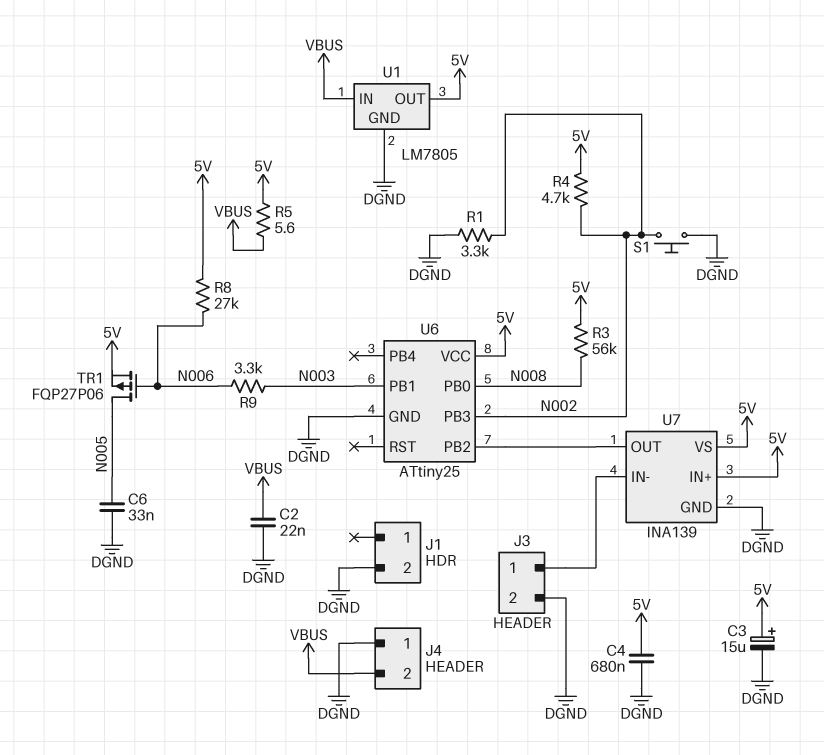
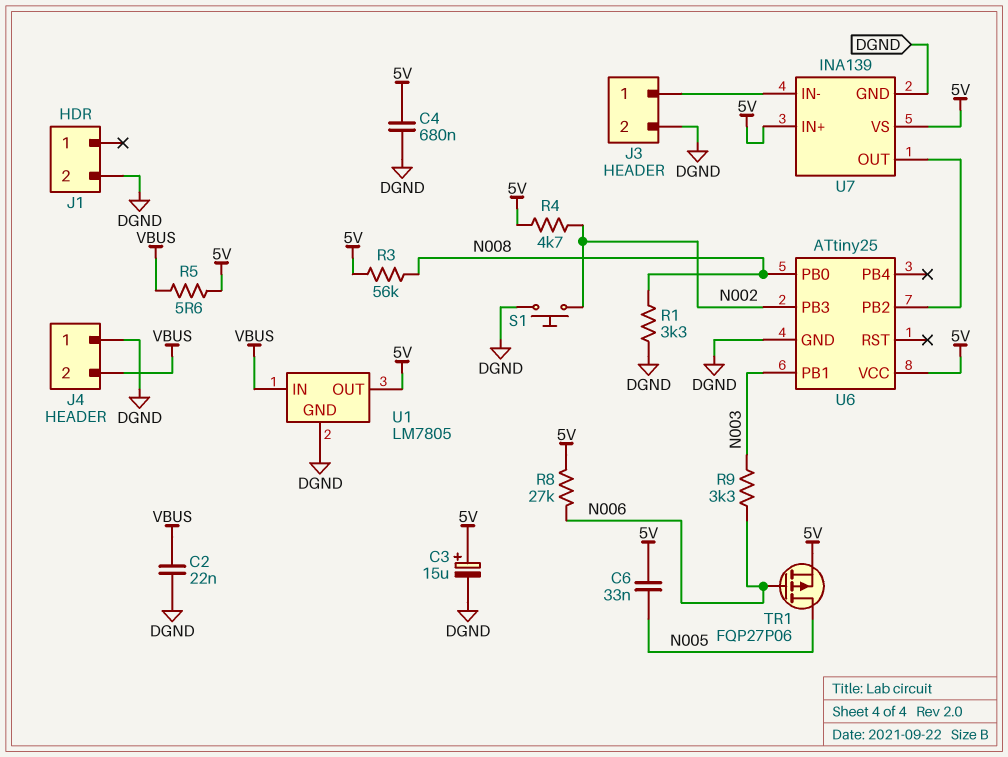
C6: 33nF (DGND, N005) -> 33nF (5V, N005)
R1: 3.3k (DGND, N002) -> 3.3k (DGND, N008)

